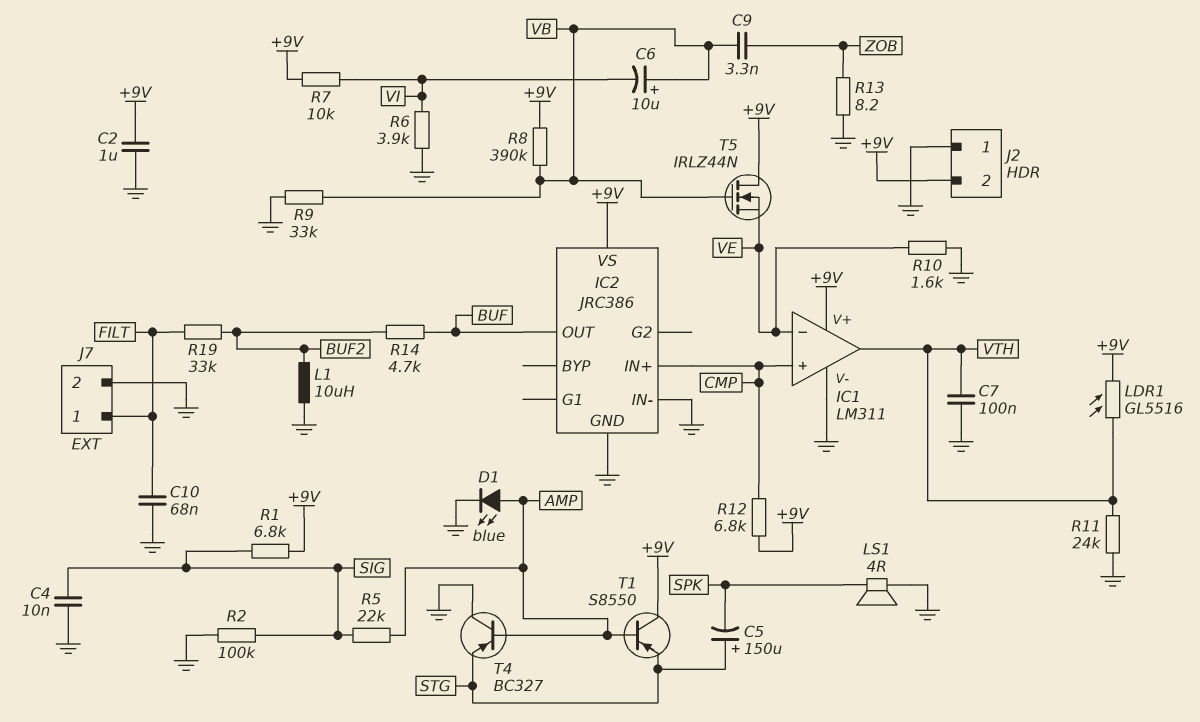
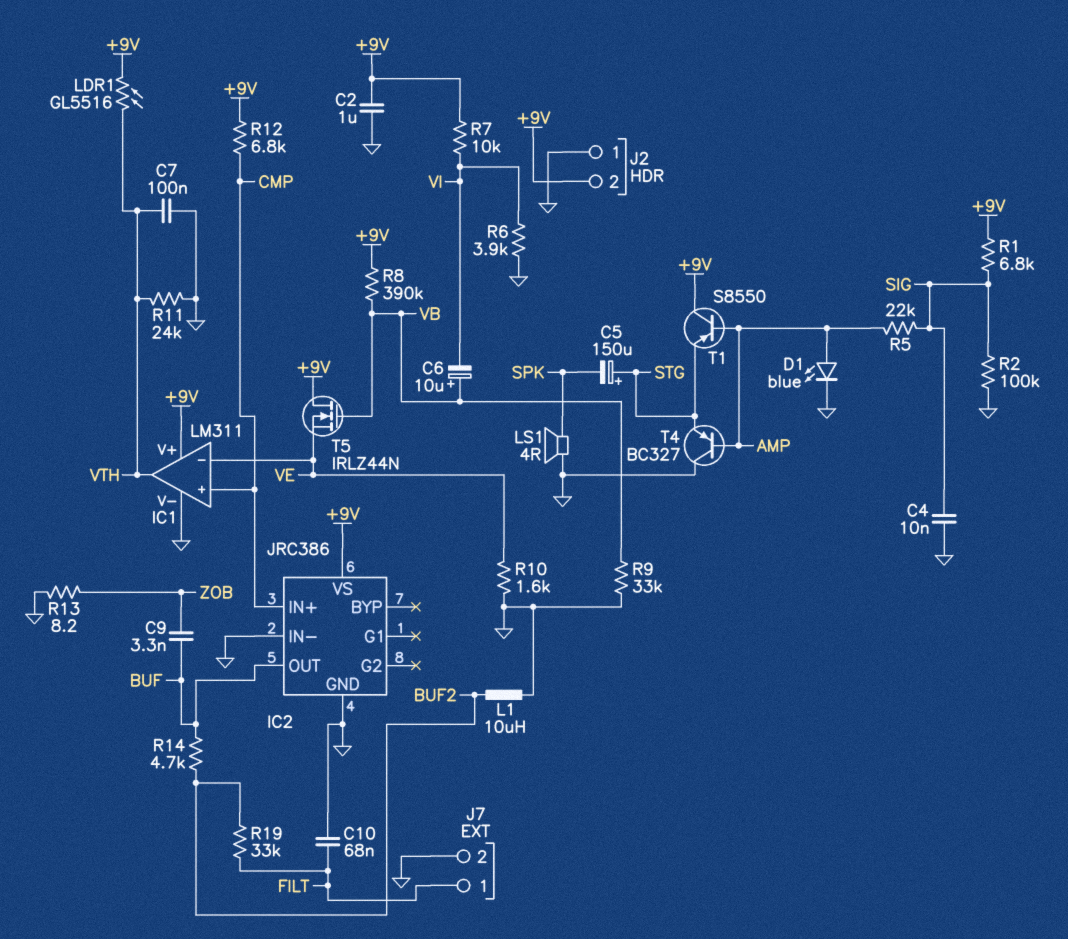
C9: 3.3nF (VB, ZOB) -> 3.3nF (BUF, ZOB)

